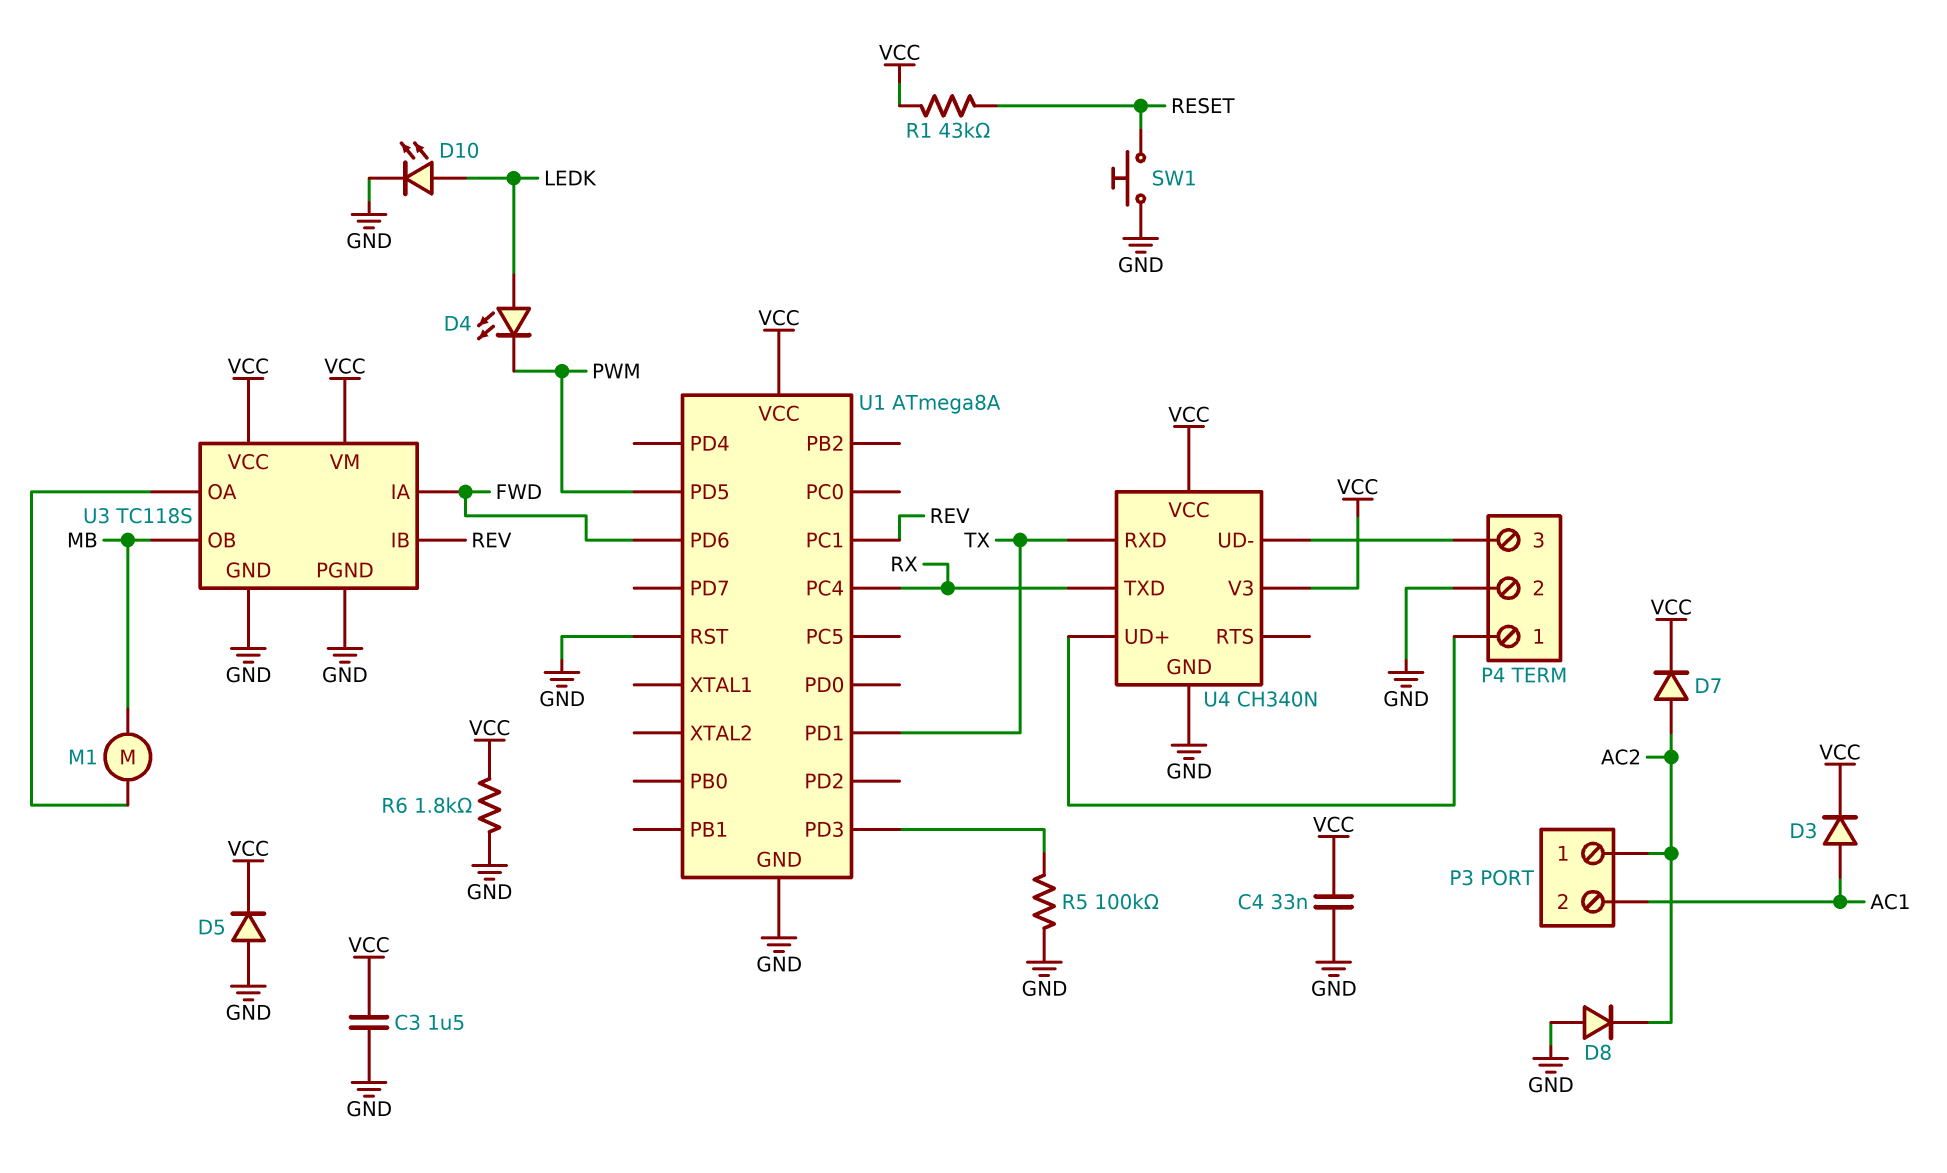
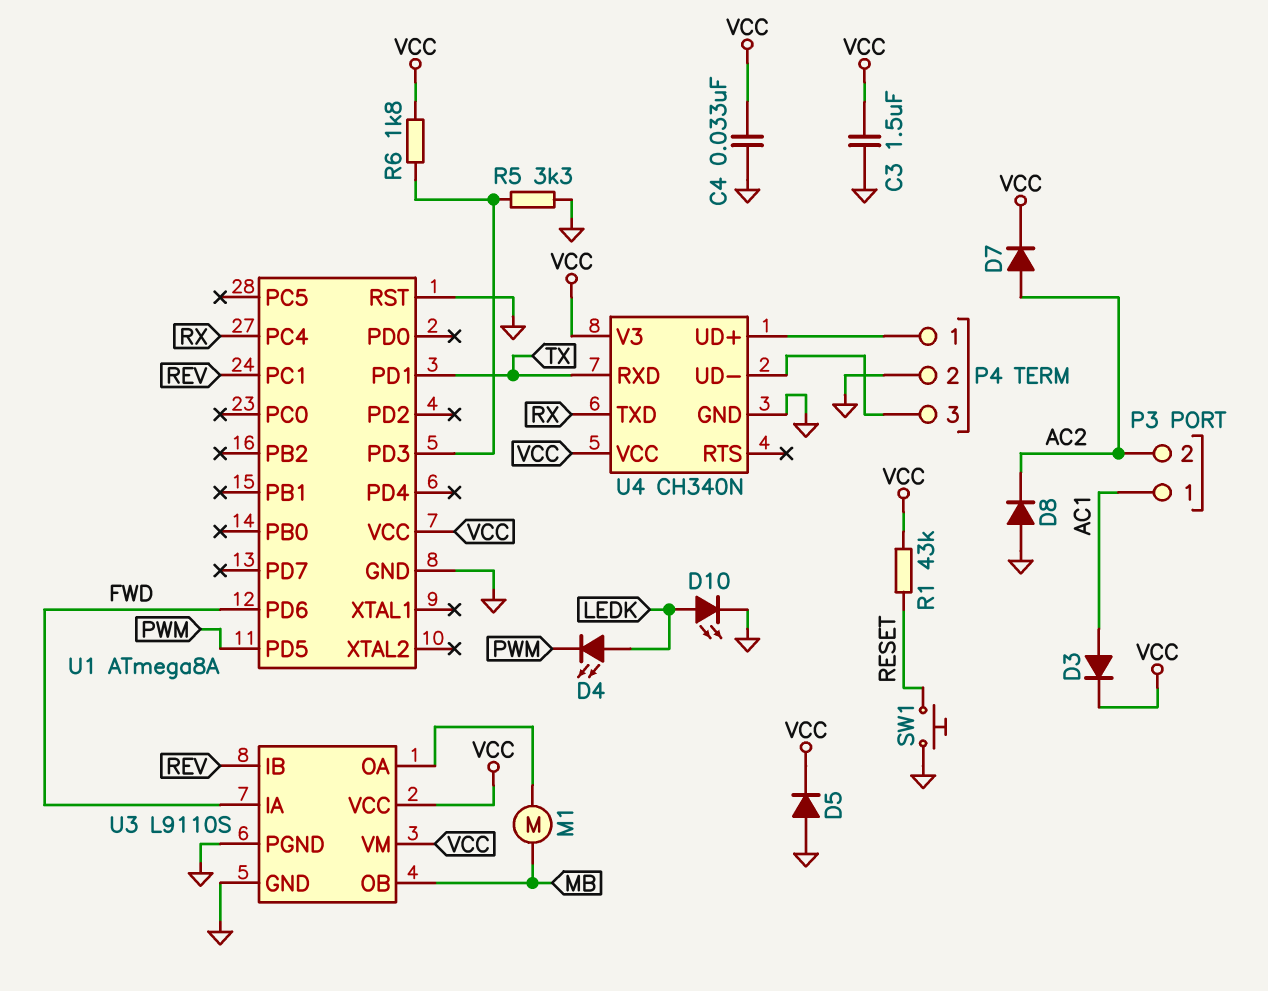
P3 pin 1: AC2 -> AC1
P3 pin 2: AC1 -> AC2
R5: 100k (GND, U1/PD3) -> 3.3k (GND, U1/PD3)
R6: 1.8k (GND, VCC) -> 1.8k (U1/PD3, VCC)
U3: TC118S -> L9110S

